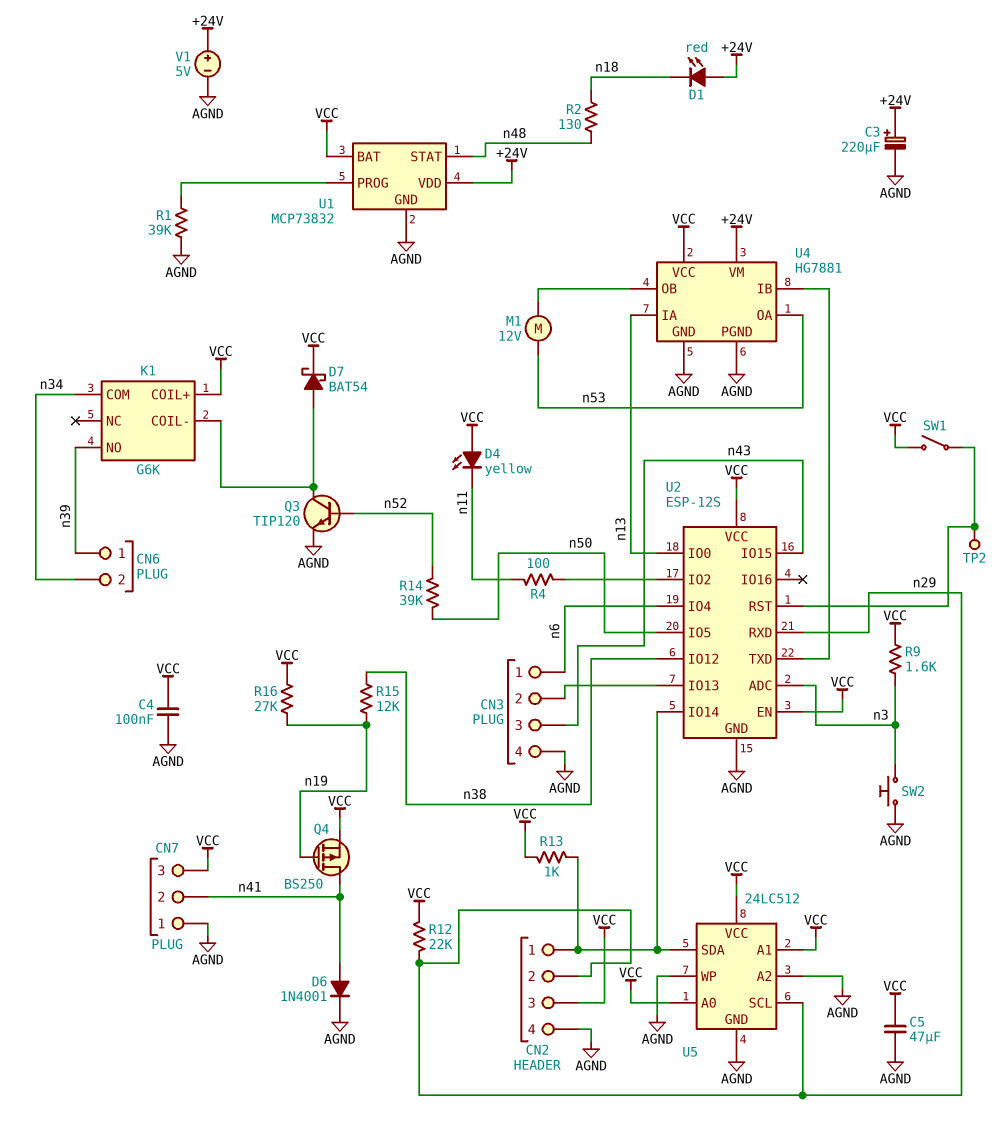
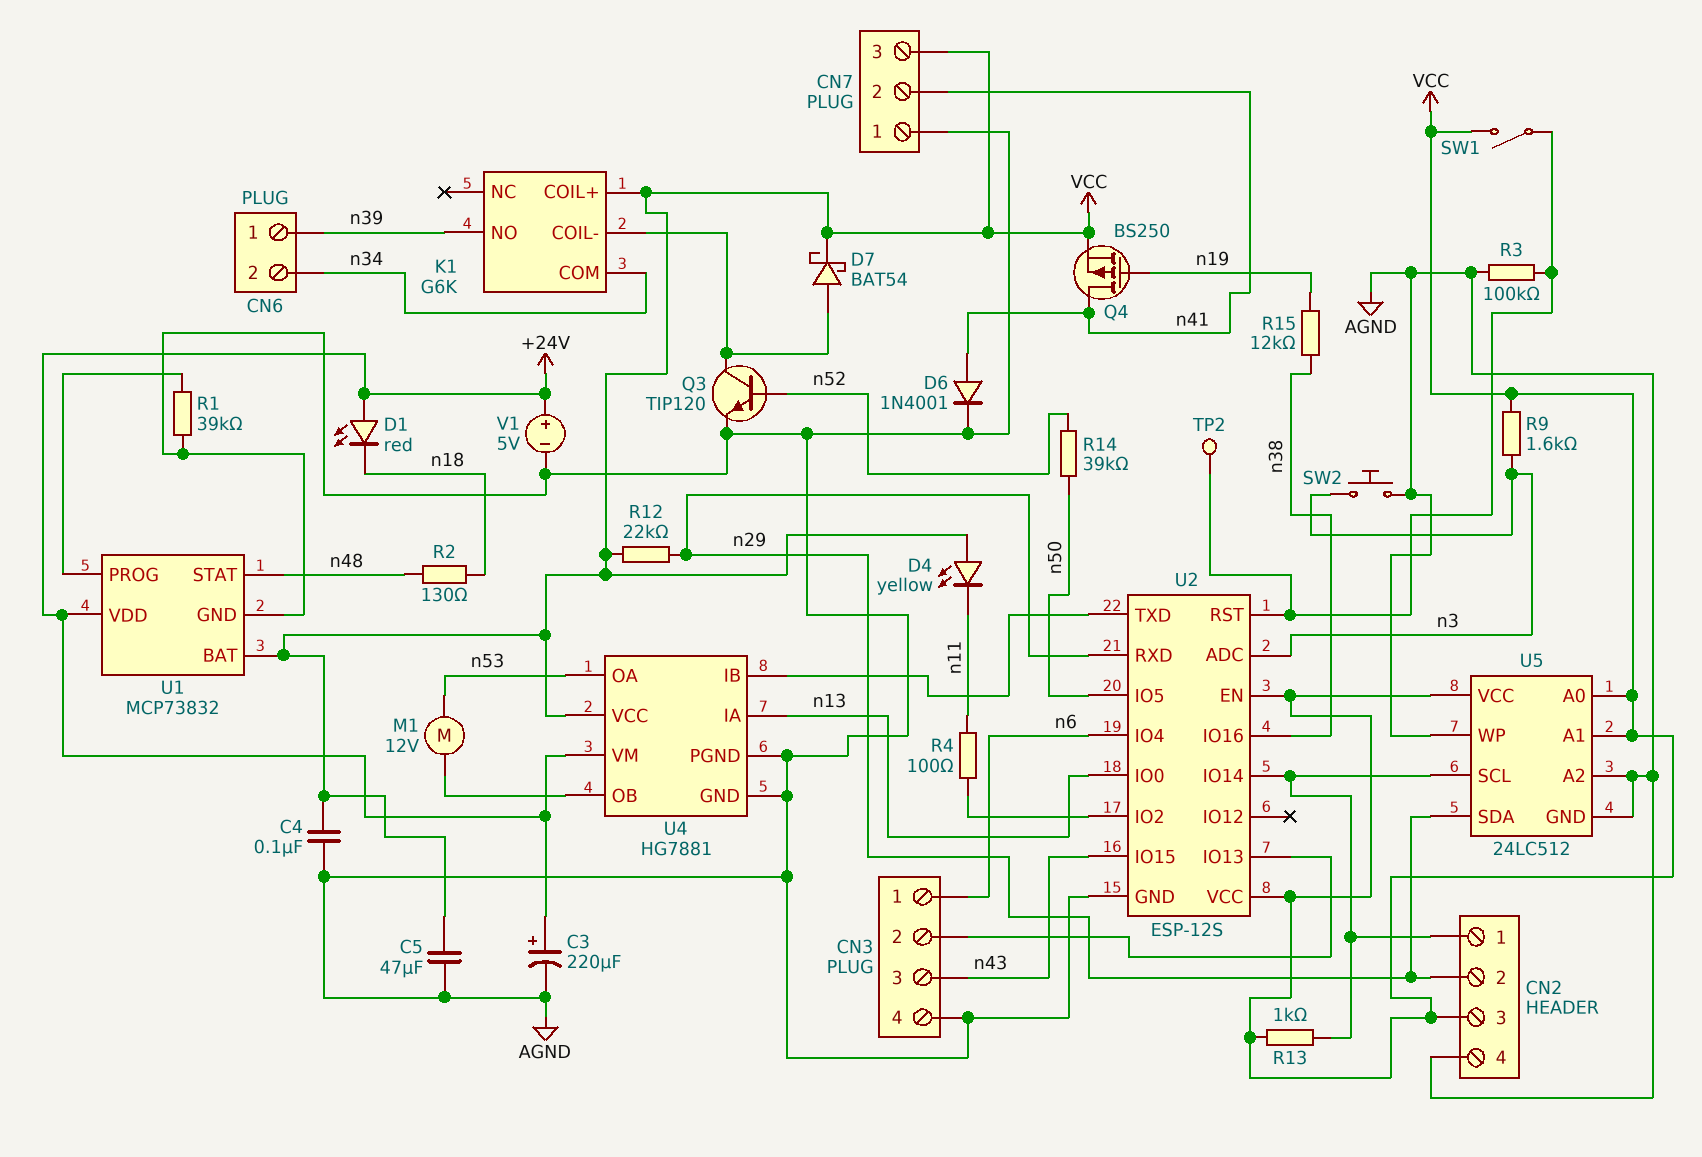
R3: none -> 100k (AGND, U2/RST)
R16: 27k (VCC, n19) -> none
U2 pin IO12: n38 -> none
U2 pin IO16: none -> n38
U5 pin SCL: n29 -> CN2/1
U5 pin SDA: CN2/1 -> n29

